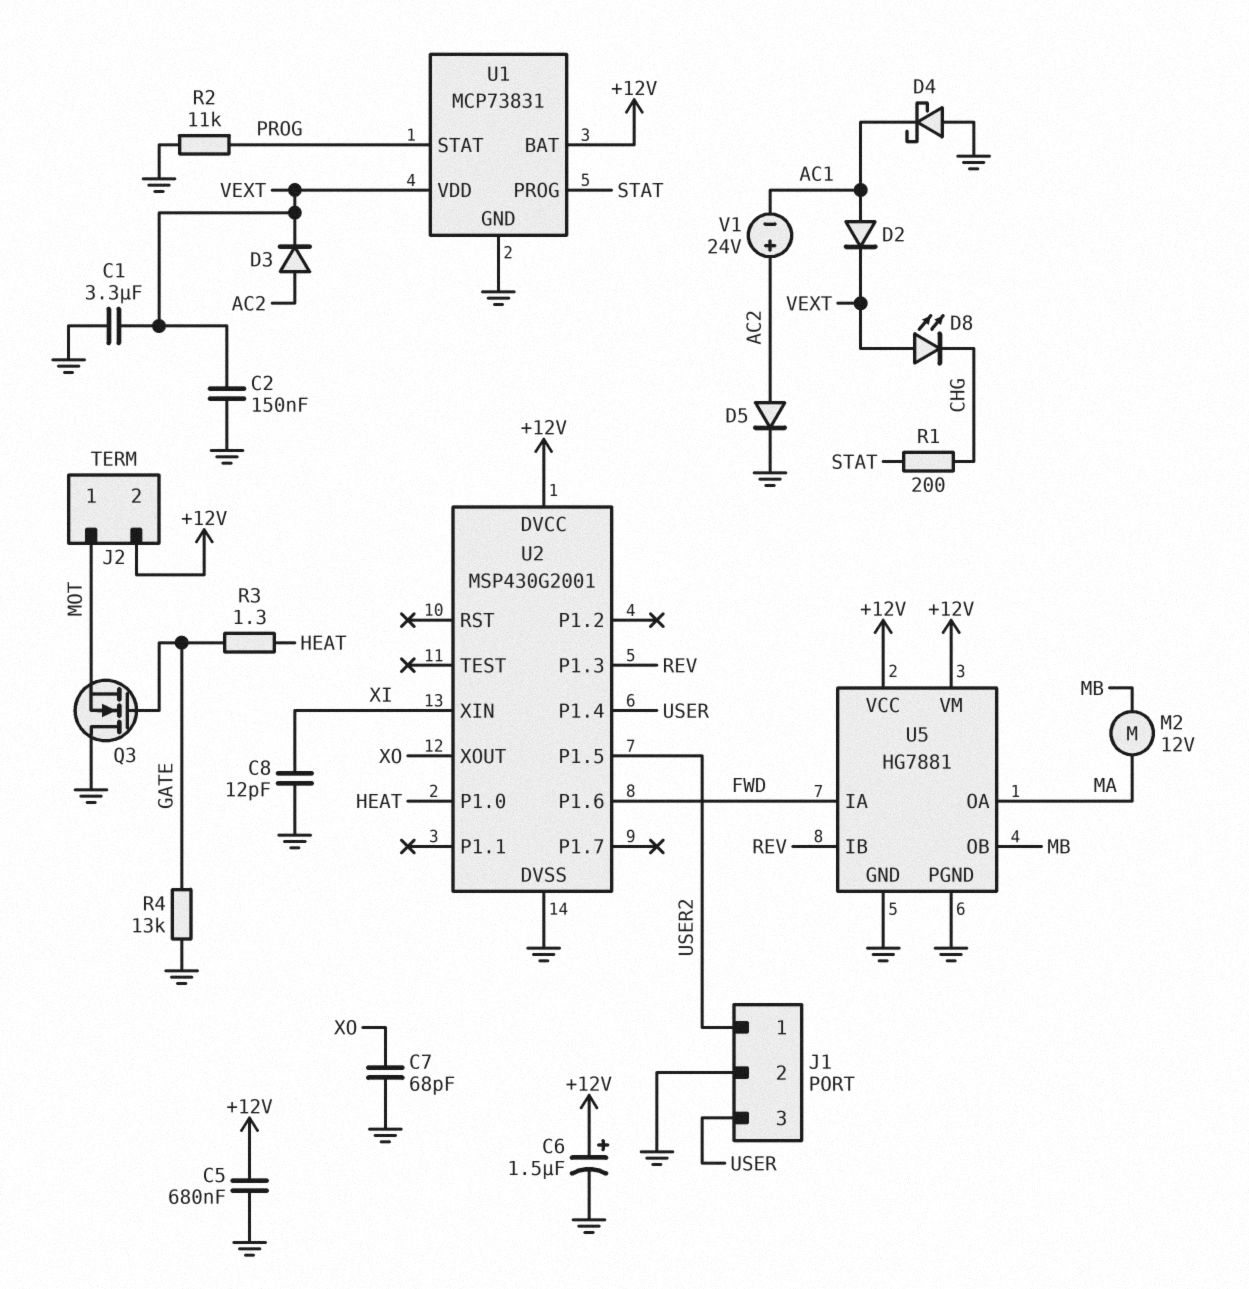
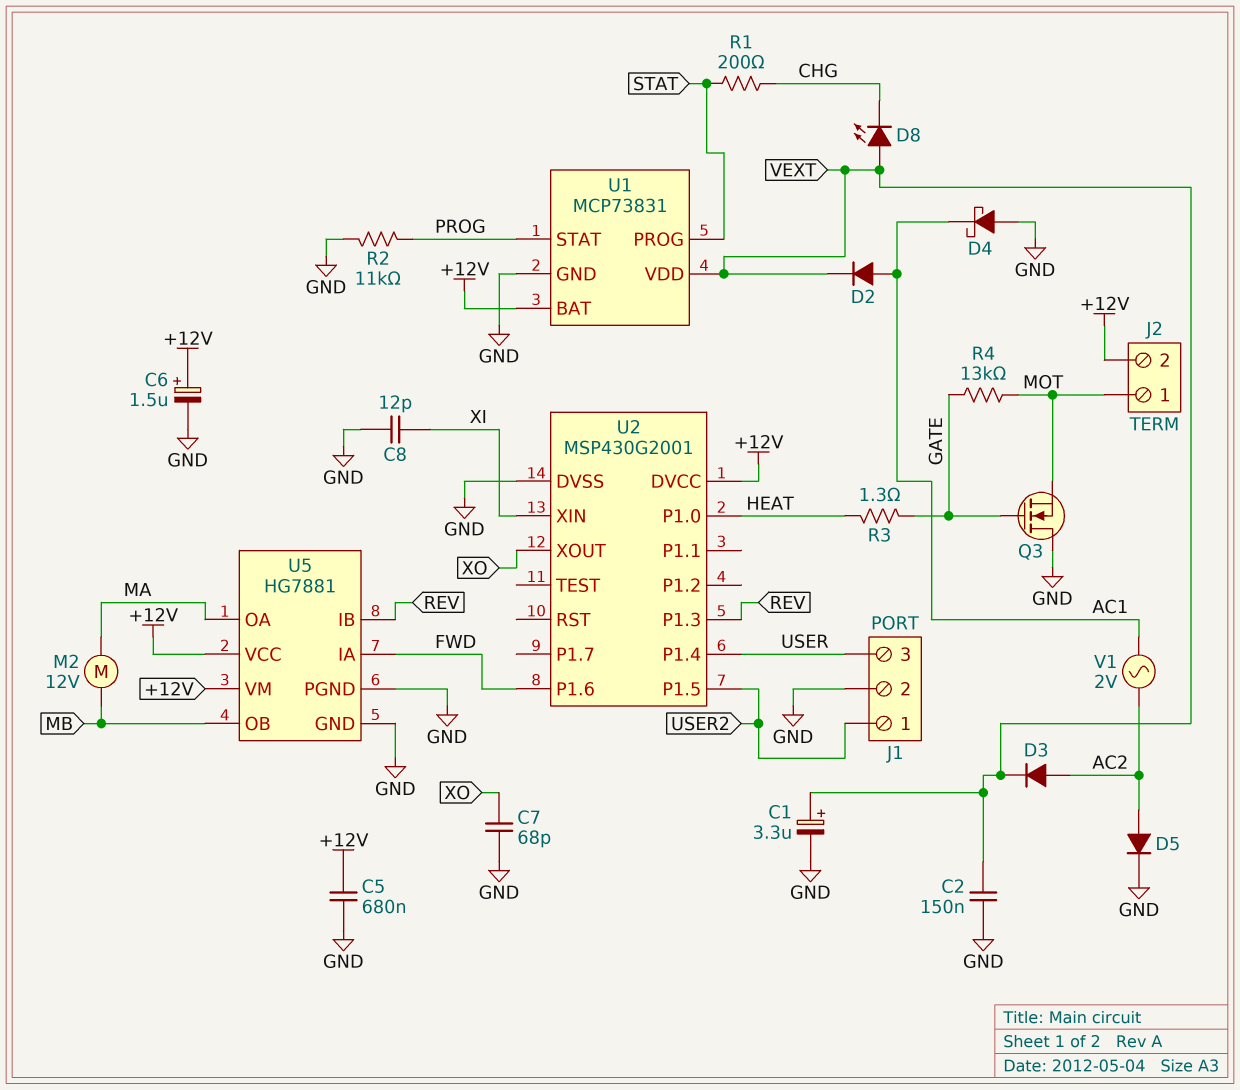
C1: 3.3uF (GND, VEXT) -> 3.3uF (plus VEXT, minus GND)
R4: 13k (GATE, GND) -> 13k (GATE, MOT)
V1: 24V (plus AC2, minus AC1) -> AC 2V (AC1, AC2)

